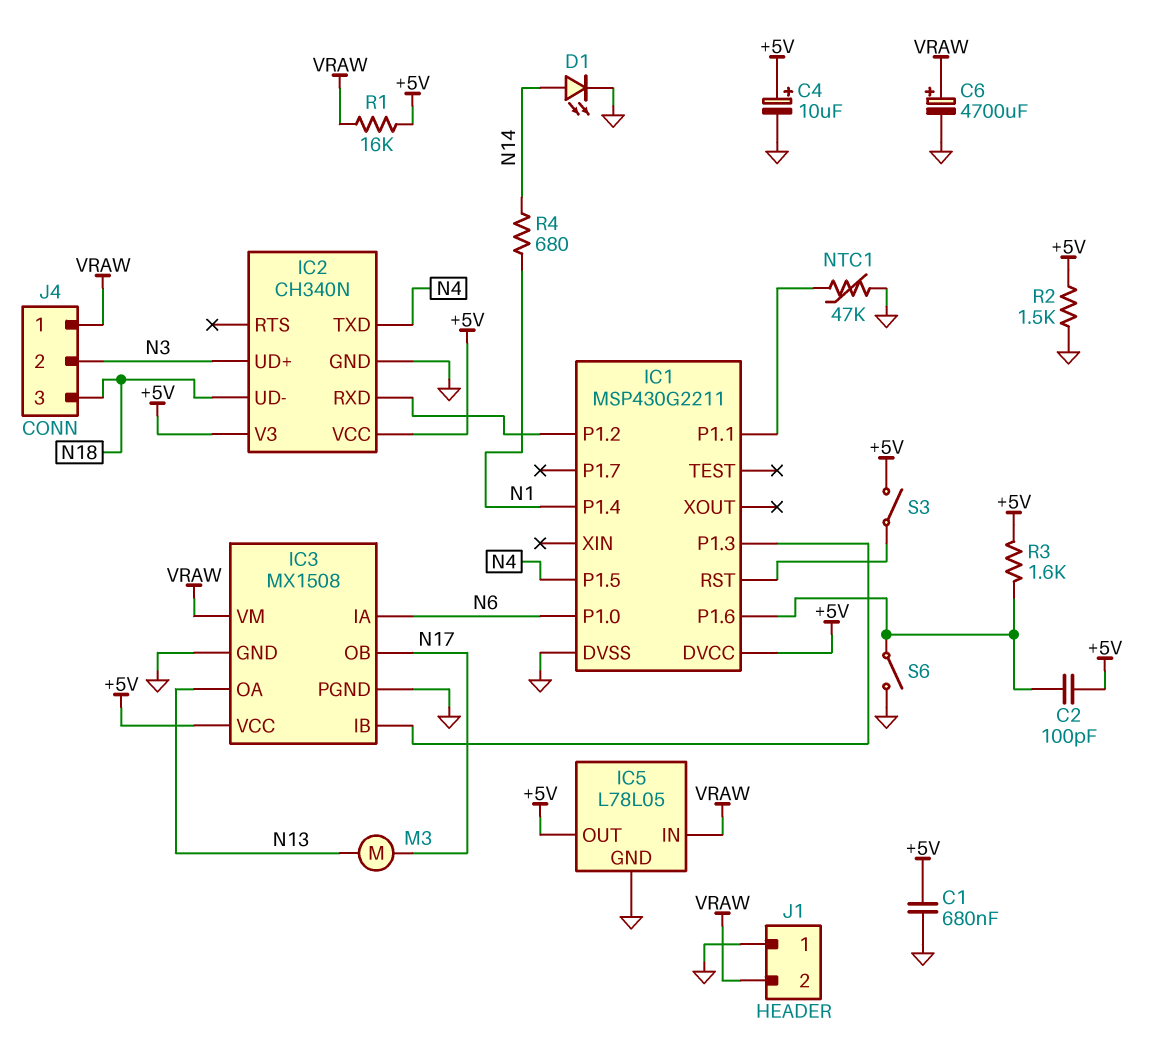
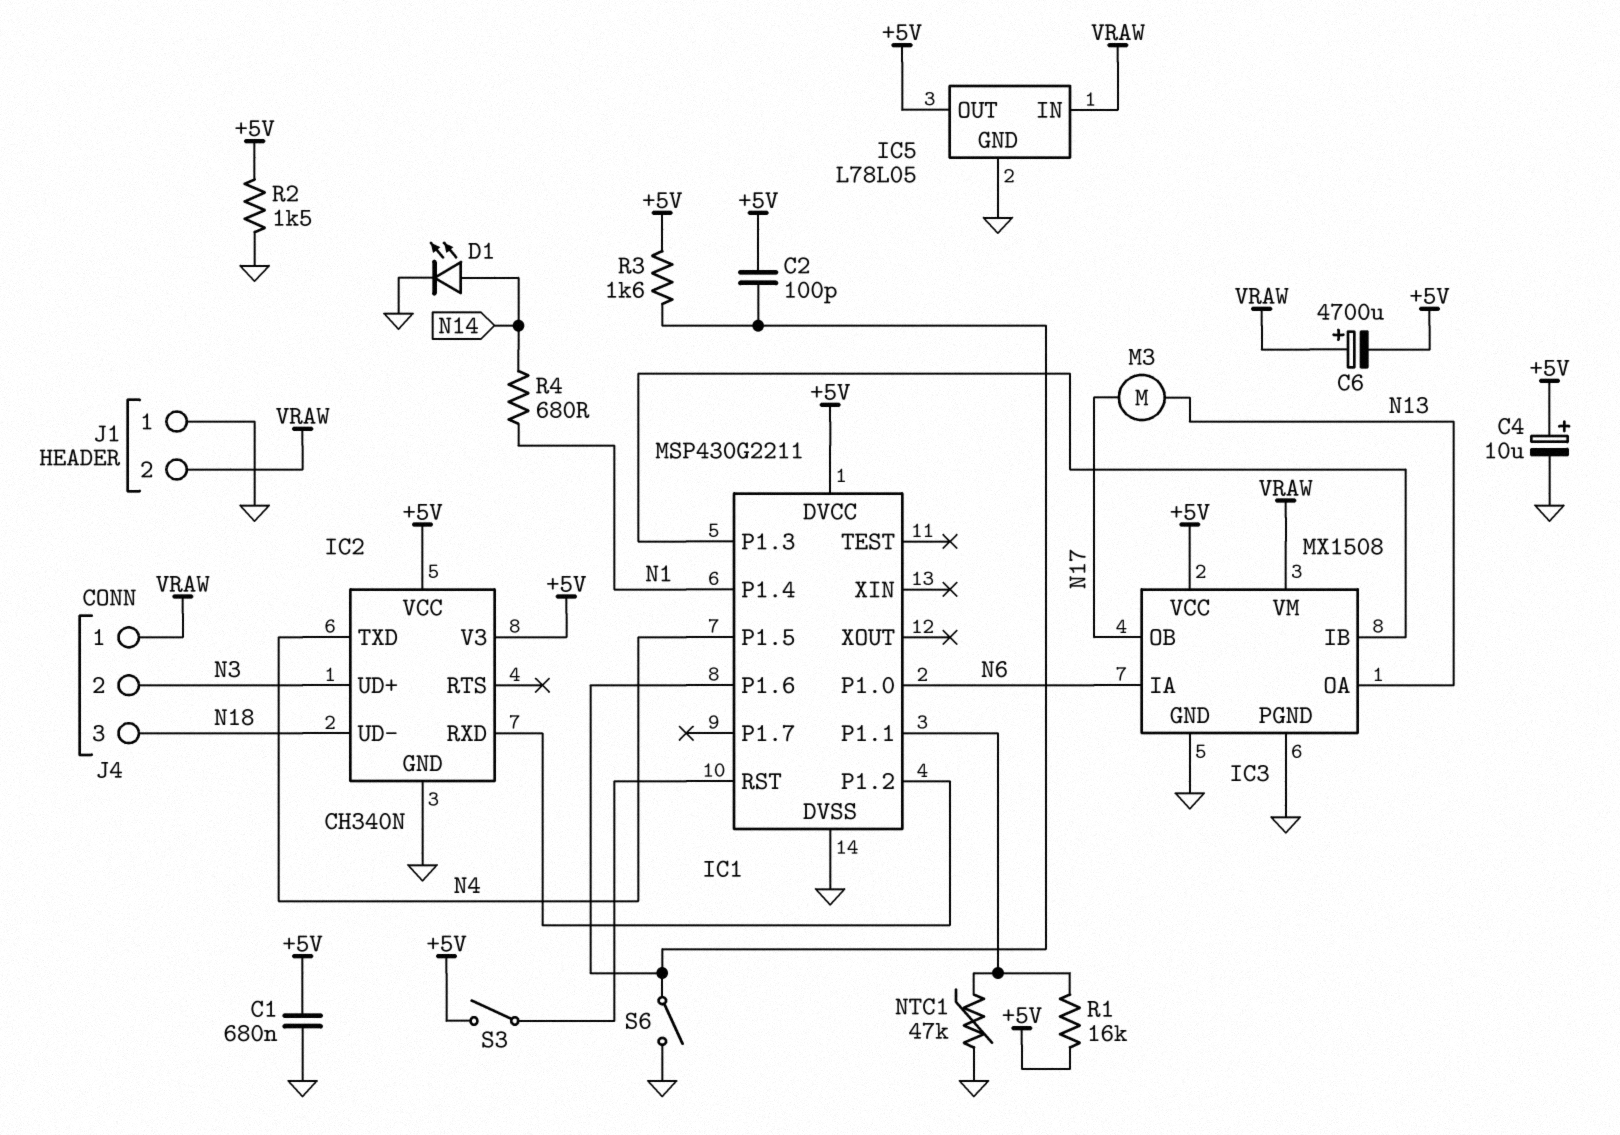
C6: 4700uF (plus VRAW, minus GND) -> 4700uF (plus VRAW, minus +5V)
R1: 16k (+5V, VRAW) -> 16k (+5V, IC1/P1.1)

